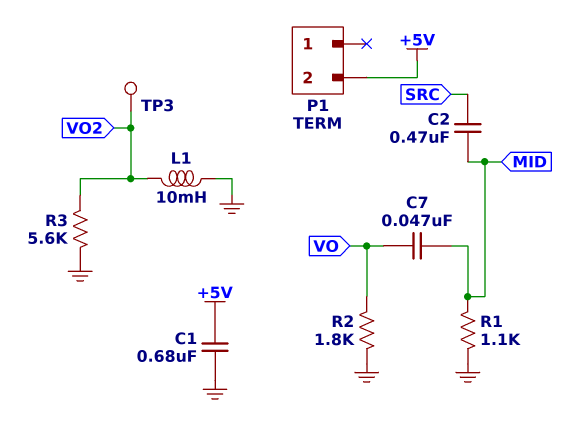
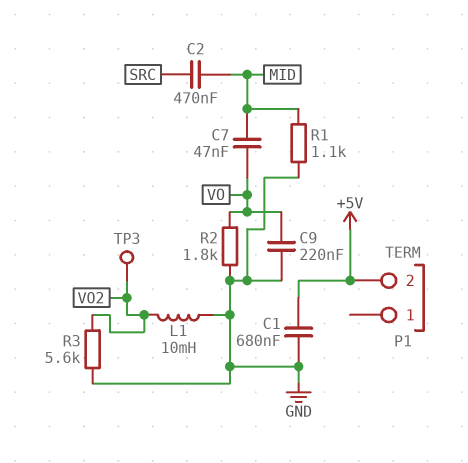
C9: none -> 220nF (GND, VO)

